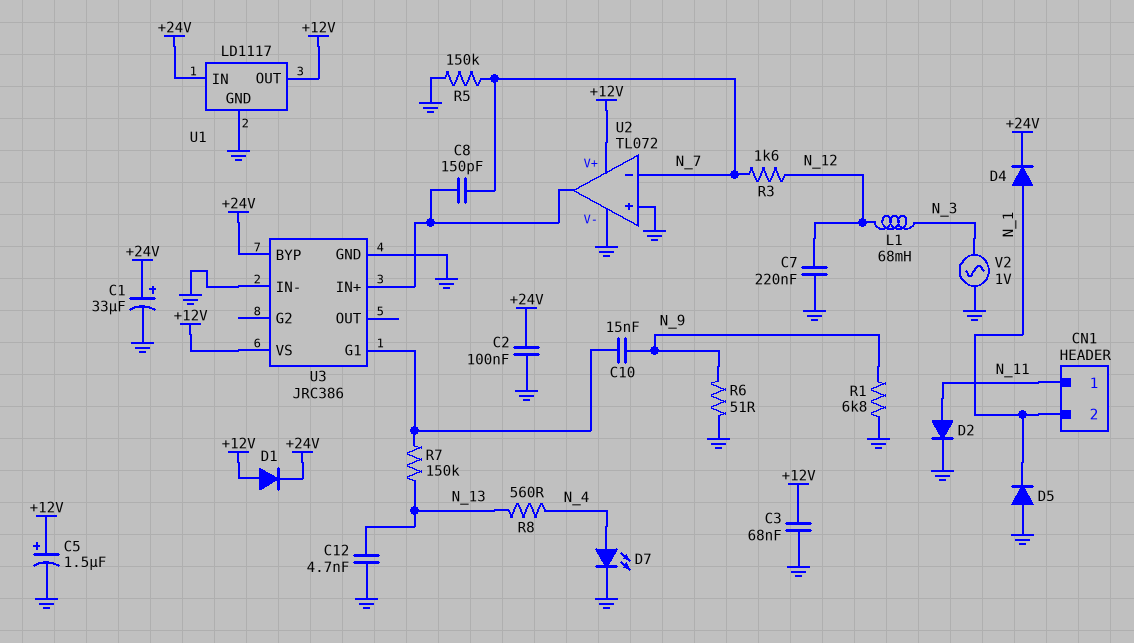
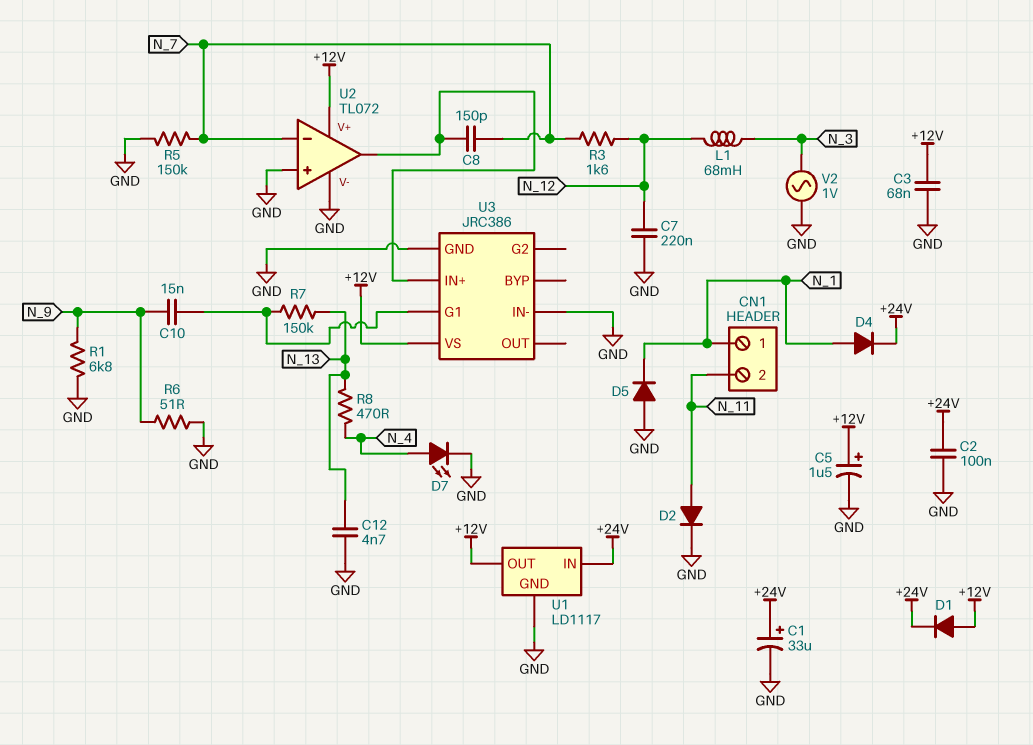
CN1 pin 1: N_11 -> N_1
CN1 pin 2: N_1 -> N_11
R8: 560 (N_4, N_13) -> 470 (N_4, N_13)
U3 pin BYP: +24V -> none

